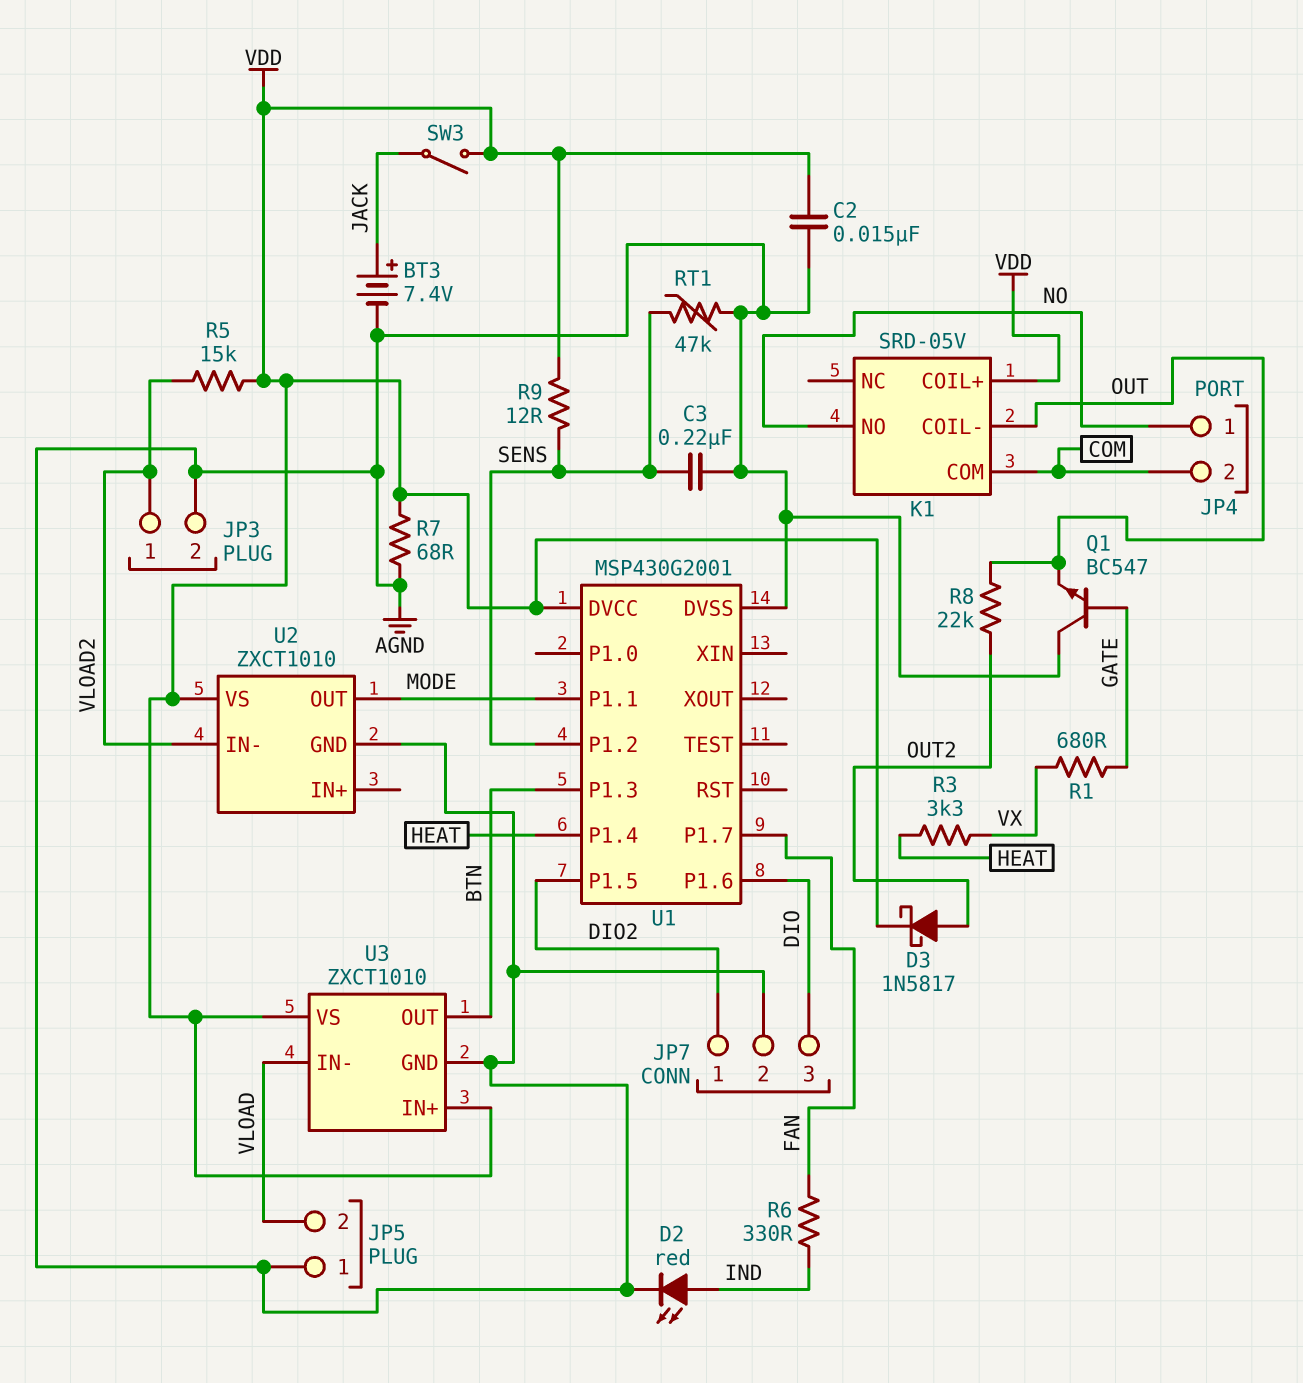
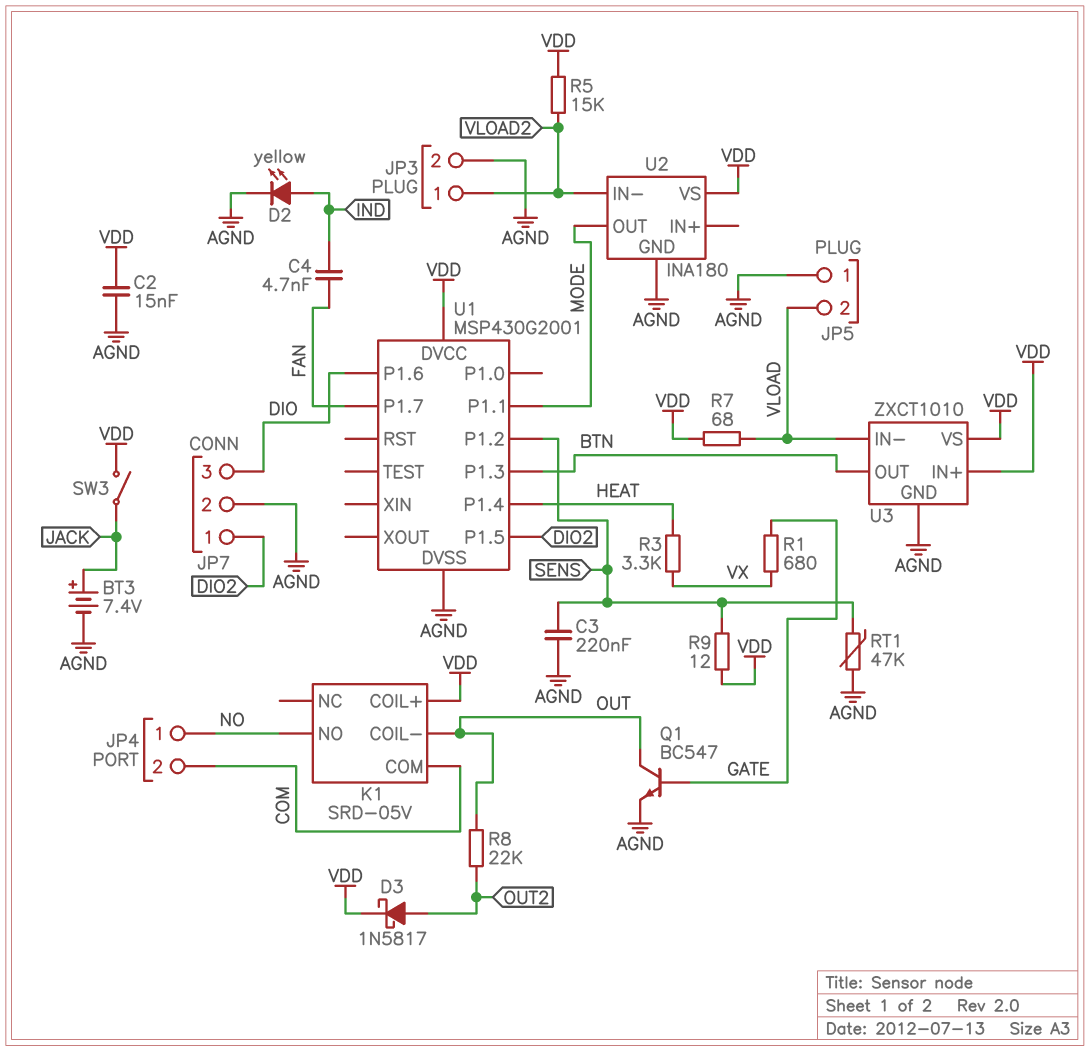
C4: none -> 4.7nF (FAN, IND)
D2: LED red (A IND, K AGND) -> LED yellow (A IND, K AGND)
Q1: NPN BC547 (B GATE, C AGND, E OUT) -> NPN BC547 (B GATE, C OUT, E AGND)
R6: 330 (FAN, IND) -> none
R7: 68 (AGND, VDD) -> 68 (VDD, VLOAD)
U2: ZXCT1010 -> INA180

